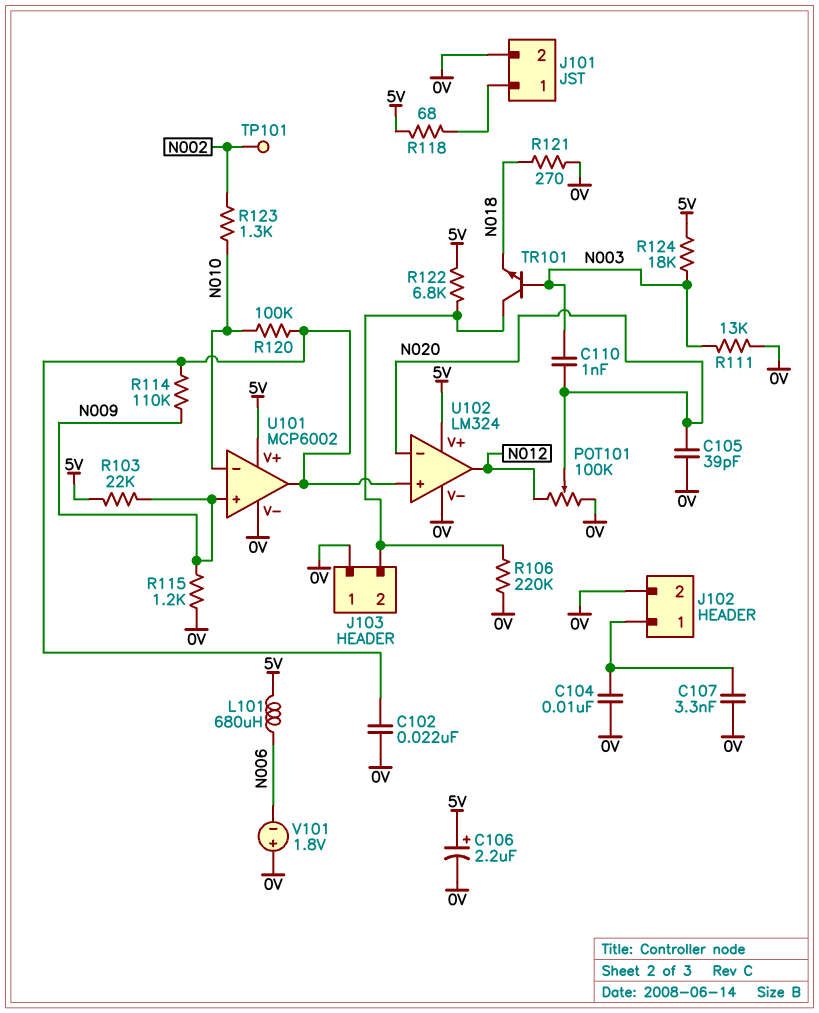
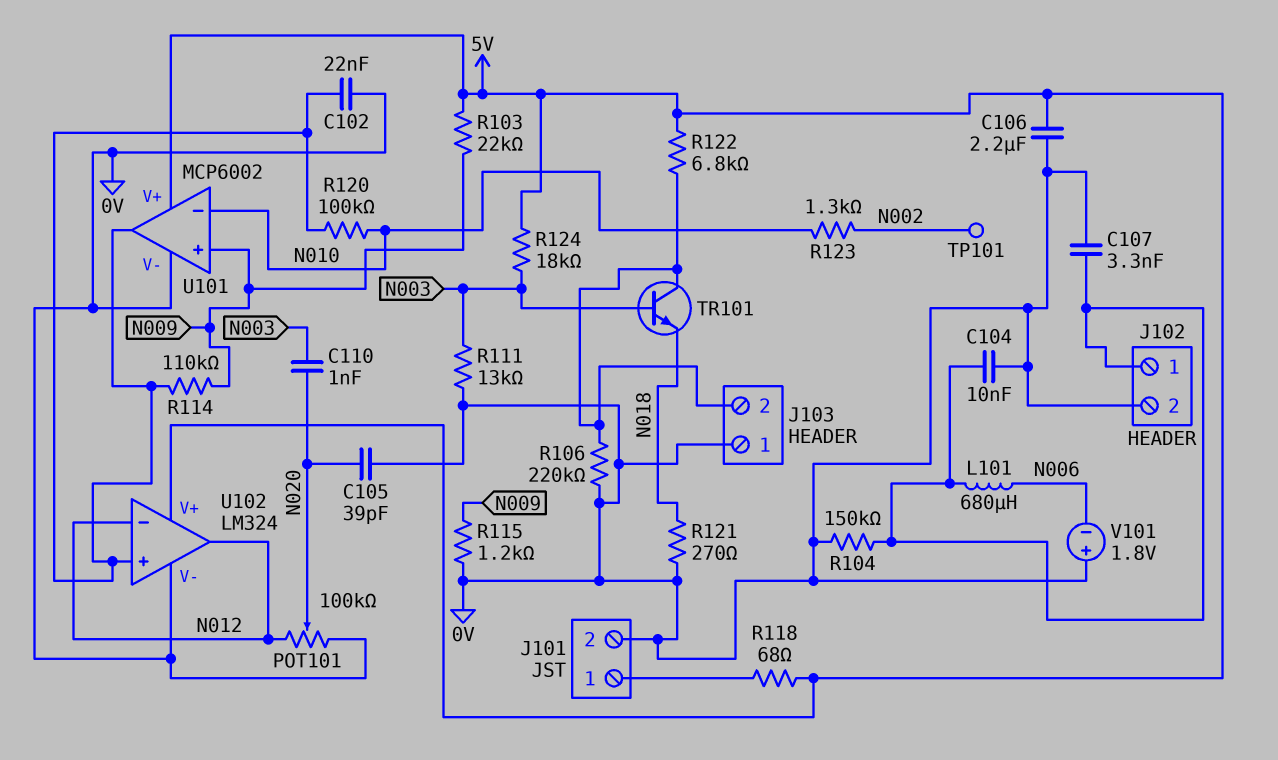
C106: 2.2uF (plus 5V, minus 0V) -> 2.2uF (0V, 5V)
L101: 680uH (5V, N006) -> 680uH (J102/1, N006)
R104: none -> 150k (0V, J102/1)
U102 pin in-: N020 -> N012

